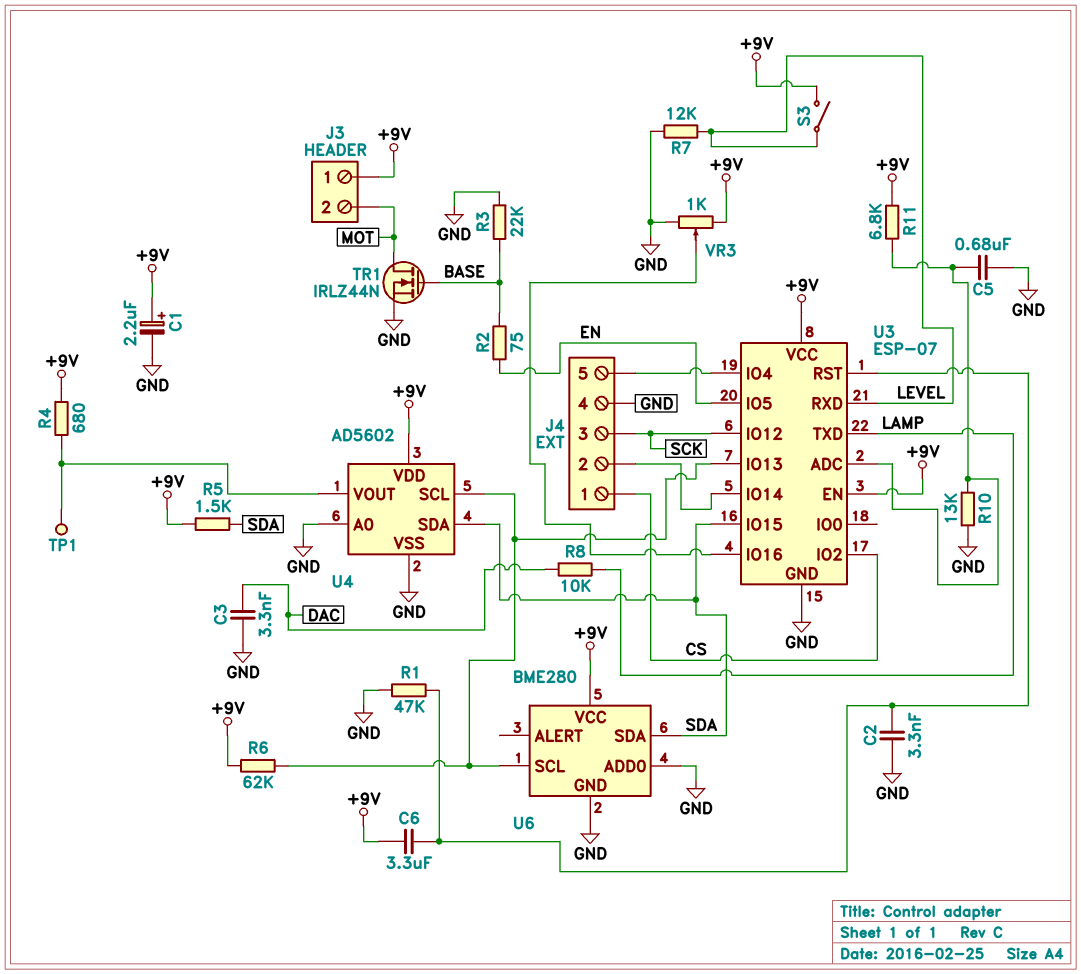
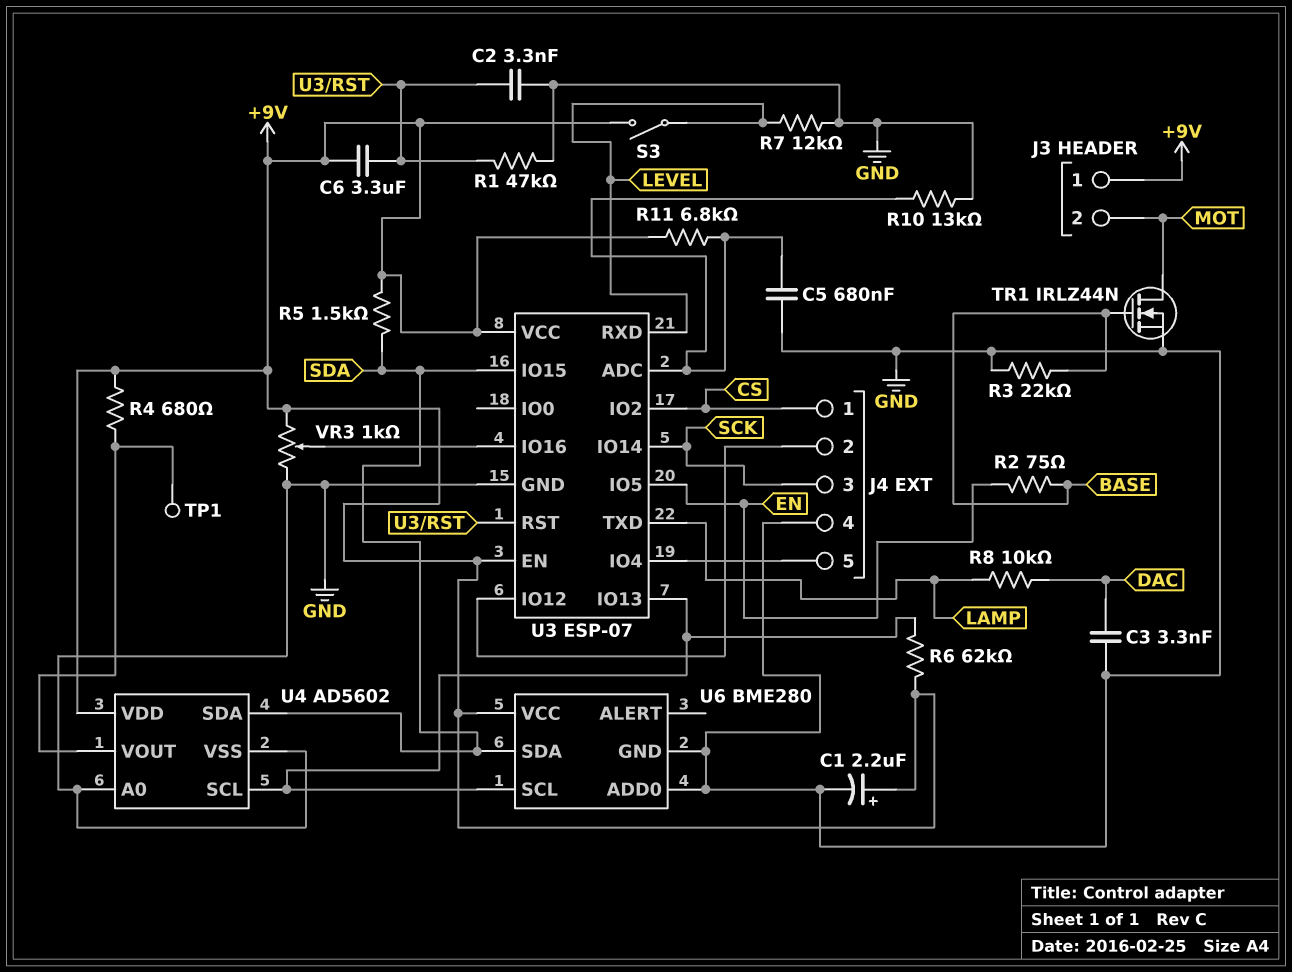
U3 pin IO12: SCK -> J4/2
U3 pin IO14: J4/2 -> SCK

